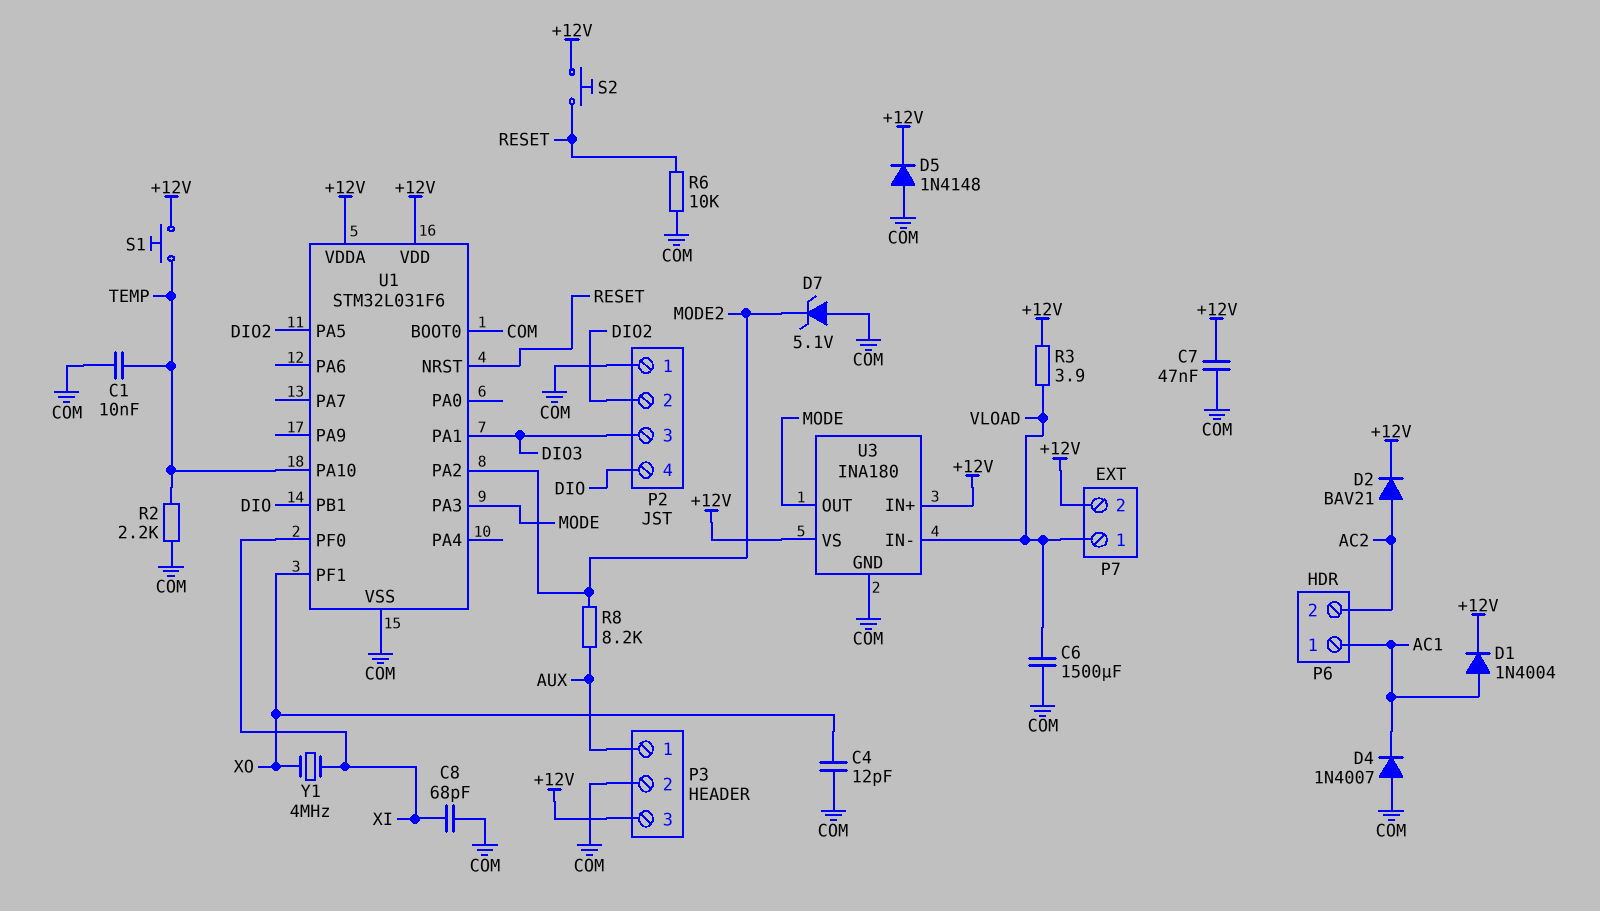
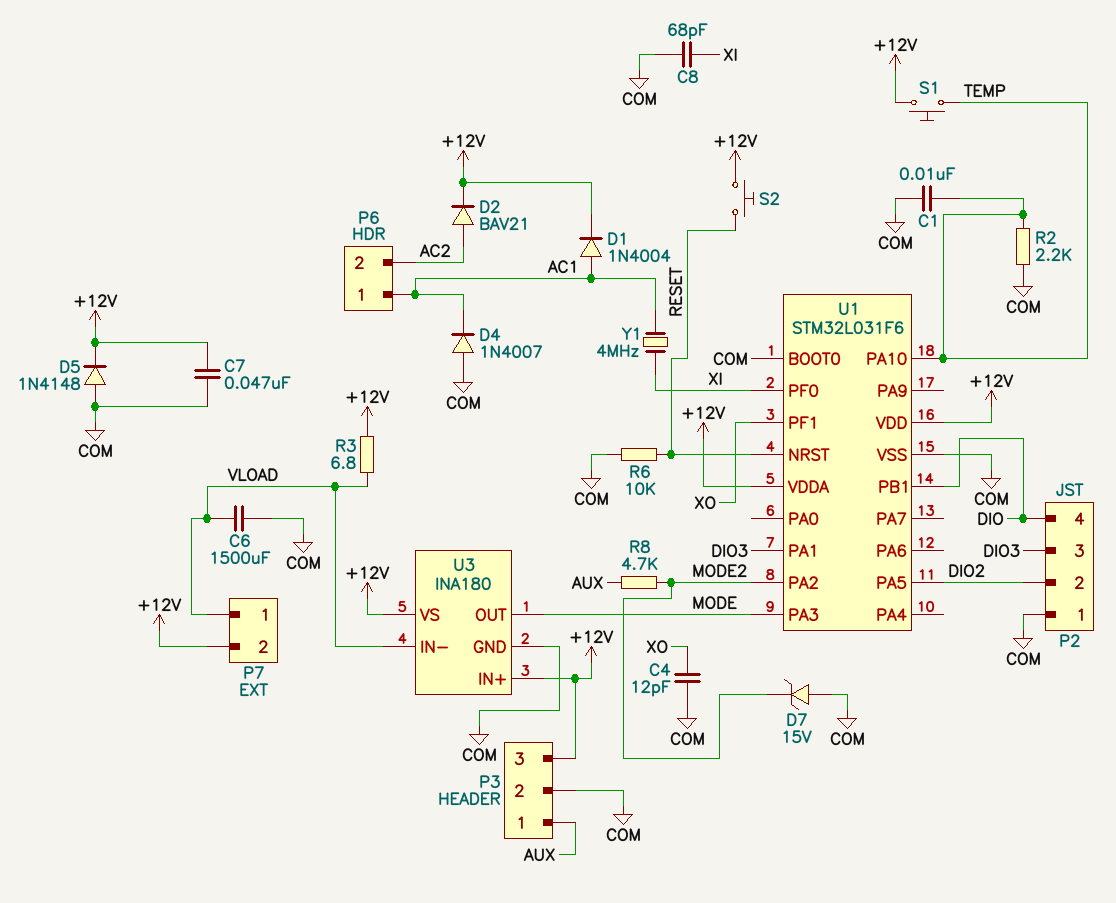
D7: zener 5.1V (A COM, K MODE2) -> zener 15V (A COM, K MODE2)
R3: 3.9 (+12V, VLOAD) -> 6.8 (+12V, VLOAD)
R8: 8.2k (AUX, MODE2) -> 4.7k (AUX, MODE2)
Y1: 4MHz (XI, XO) -> 4MHz (AC1, XI)

